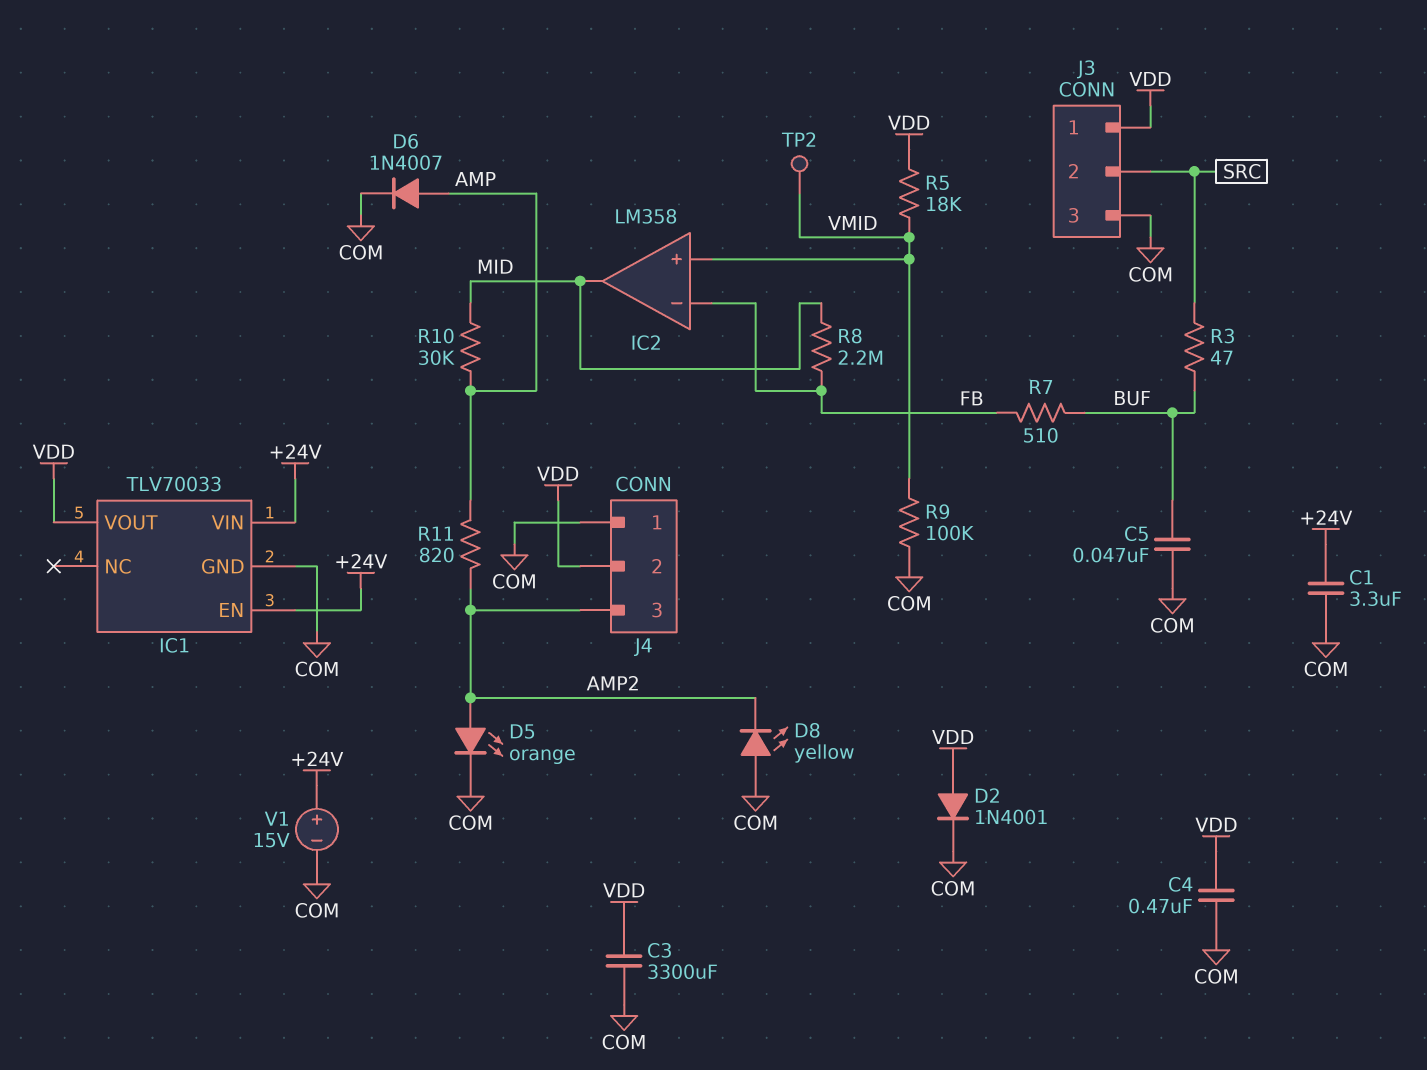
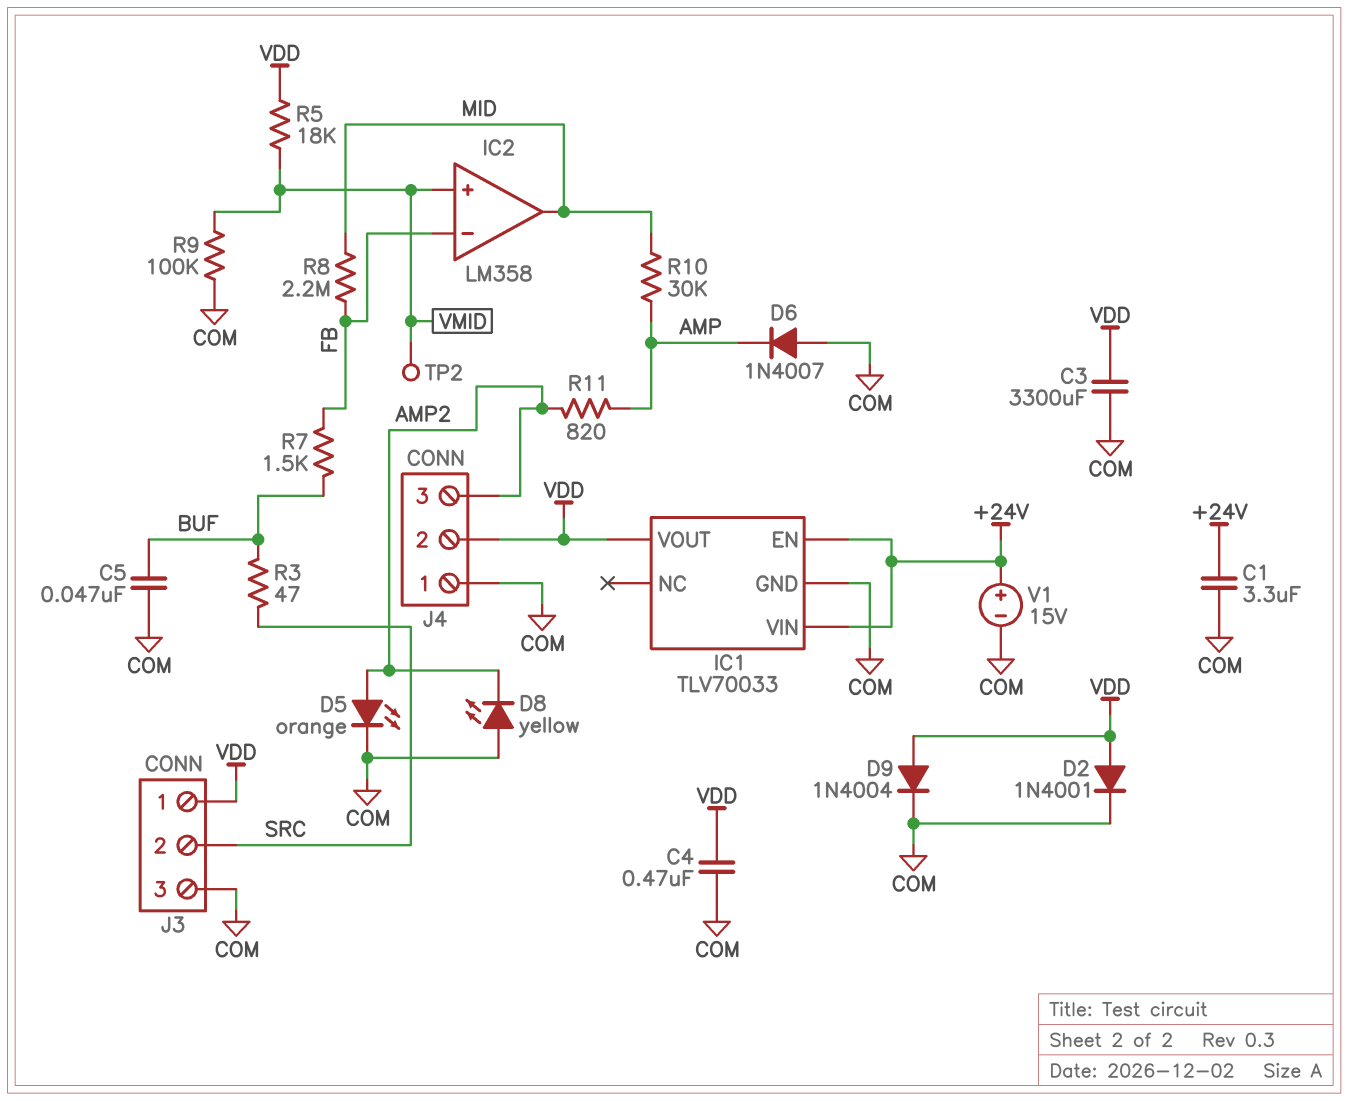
D6: diode 1N4007 (A AMP, K COM) -> diode 1N4007 (A COM, K AMP)
D9: none -> diode 1N4004 (A VDD, K COM)
R7: 510 (BUF, FB) -> 1.5k (BUF, FB)

